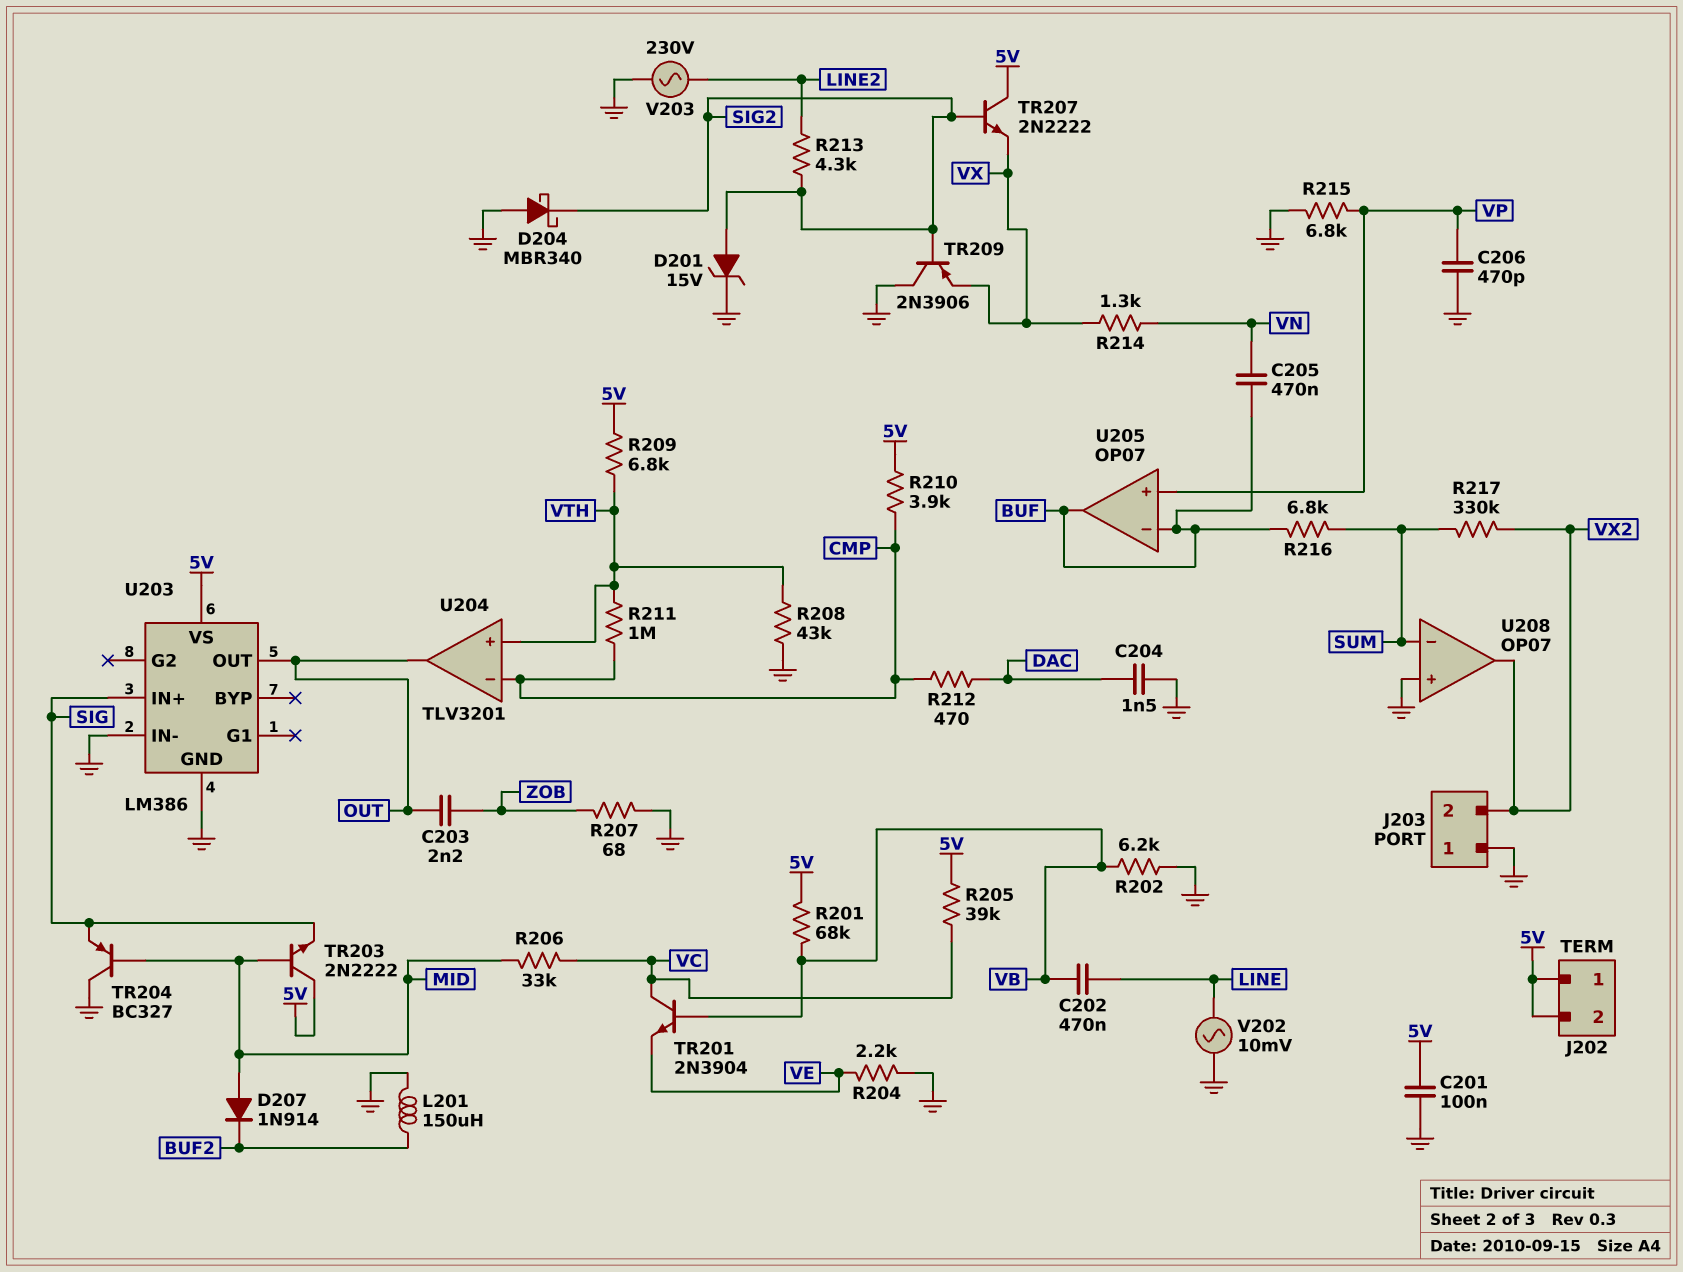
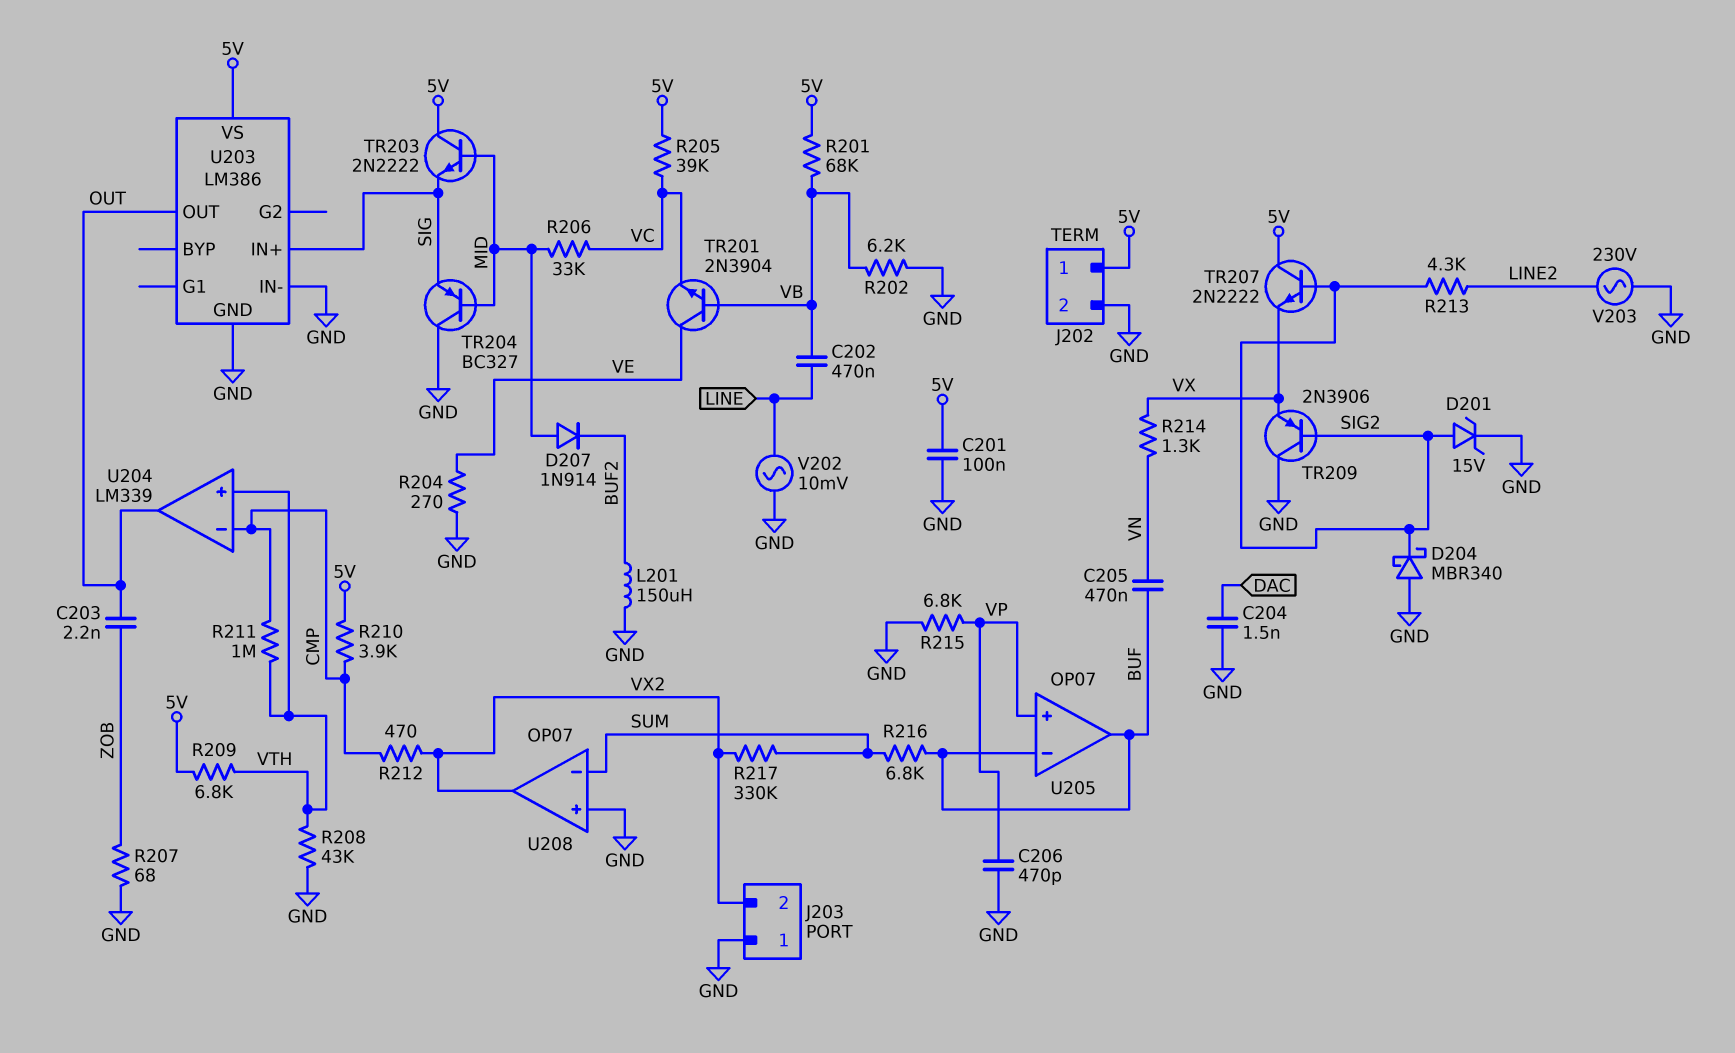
J202 pin 2: 5V -> GND
R204: 2.2k (GND, VE) -> 270 (GND, VE)
R212: 470 (CMP, DAC) -> 470 (CMP, VX2)
TR201: NPN 2N3904 (B VB, C VC, E VE) -> NPN 2N3904 (B VB, C VE, E VC)
U204: TLV3201 -> LM339

